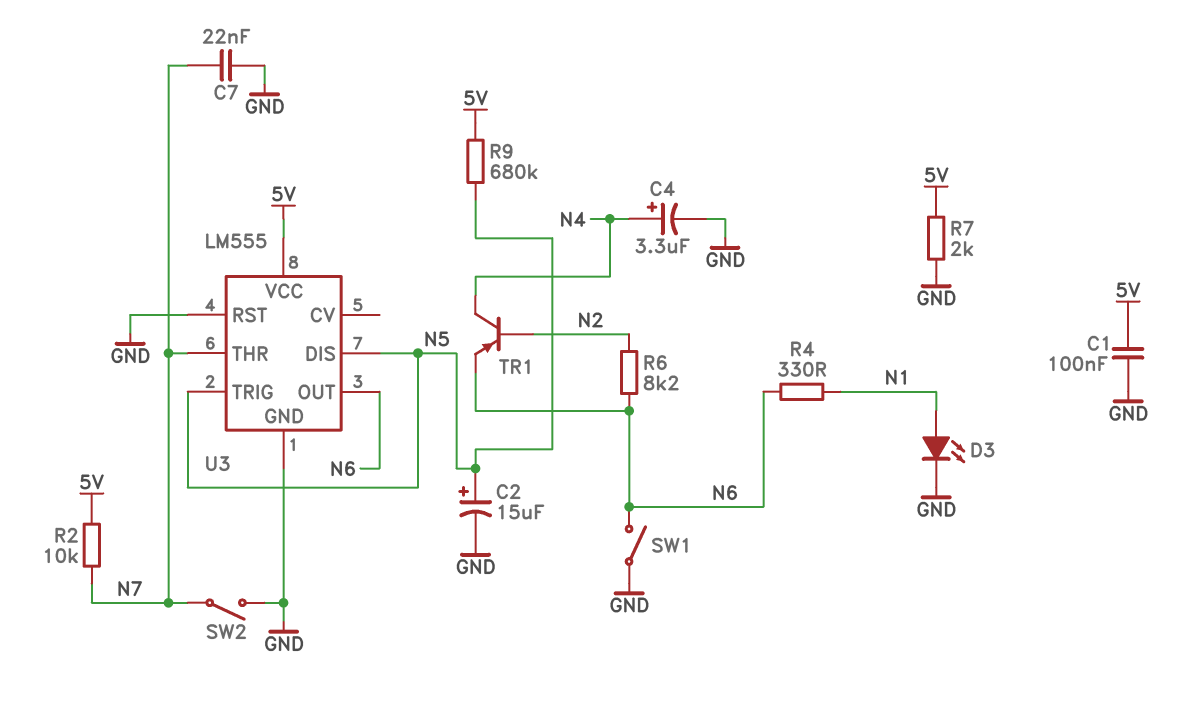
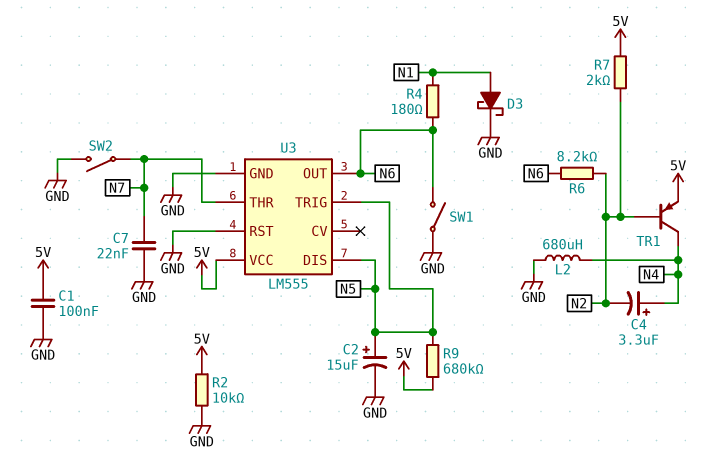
C4: 3.3uF (plus N4, minus GND) -> 3.3uF (plus N4, minus N2)
D3: LED (A N1, K GND) -> schottky (A N1, K GND)
L2: none -> 680uH (GND, N4)
R2: 10k (5V, N7) -> 10k (5V, GND)
R4: 330 (N1, N6) -> 180 (N1, N6)
R7: 2k (5V, GND) -> 2k (5V, N2)
TR1: PNP (B N2, C N4, E N6) -> PNP (B N2, C N4, E 5V)

